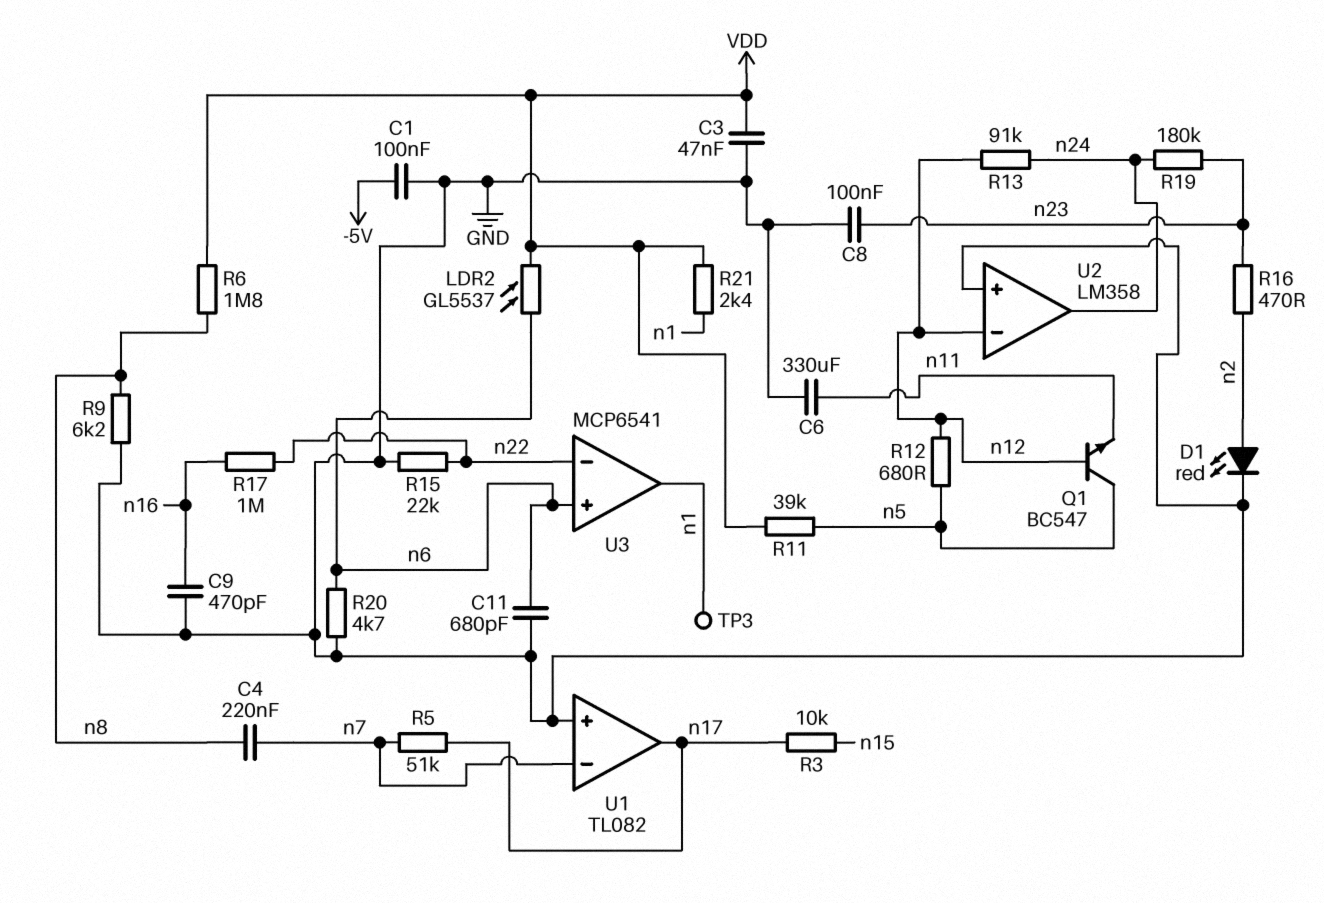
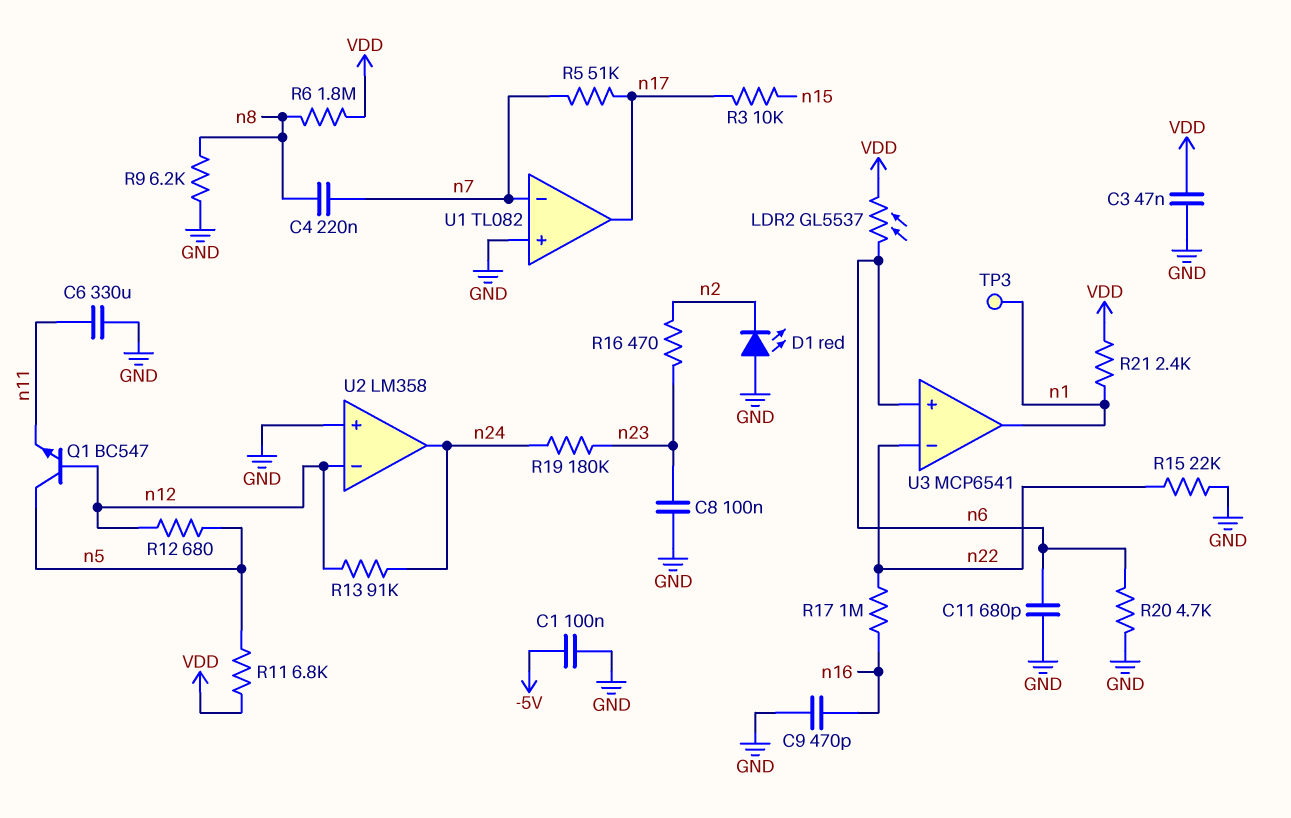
D1: LED red (A n2, K GND) -> LED red (A GND, K n2)
R11: 39k (VDD, n5) -> 6.8k (VDD, n5)

